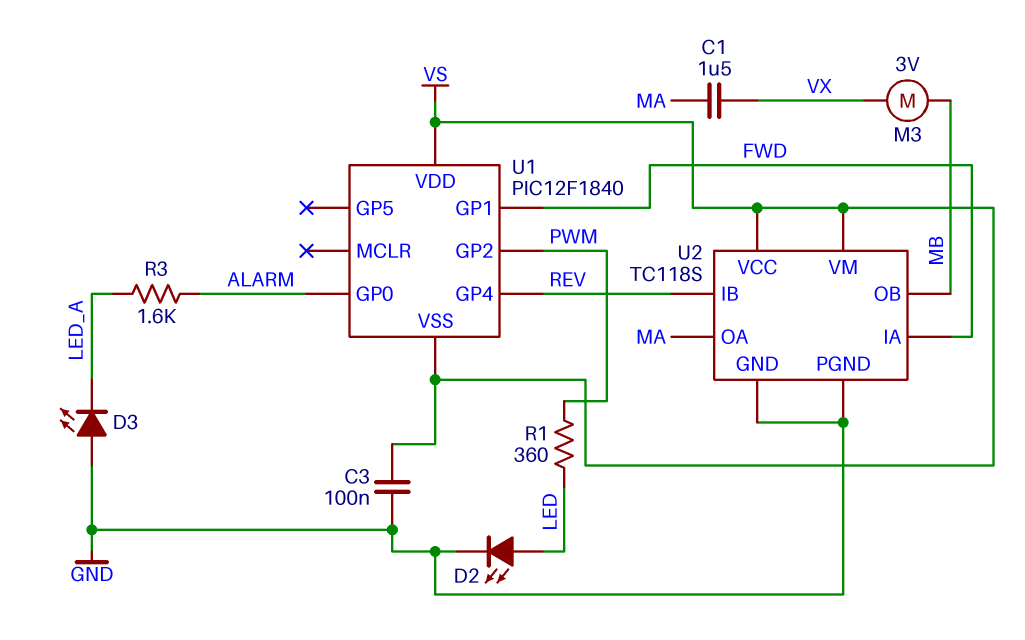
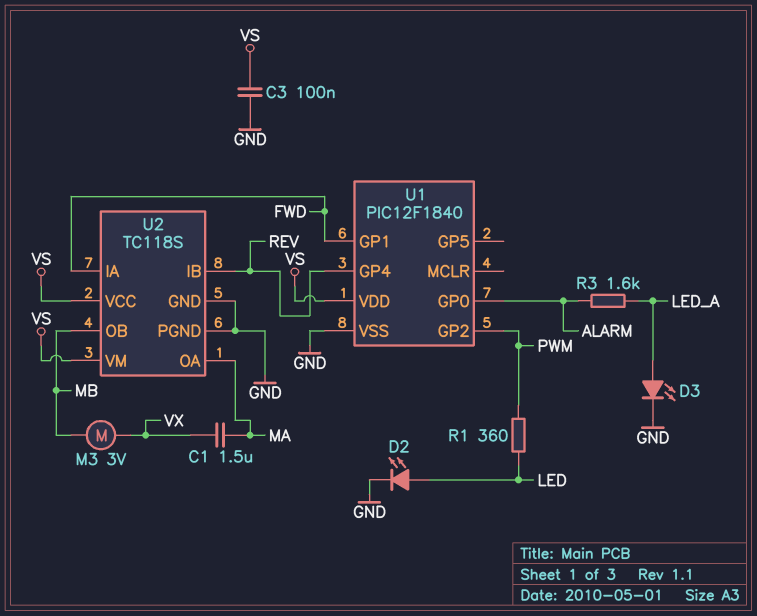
D3: LED (A GND, K LED_A) -> LED (A LED_A, K GND)
U1 pin VSS: VS -> GND

